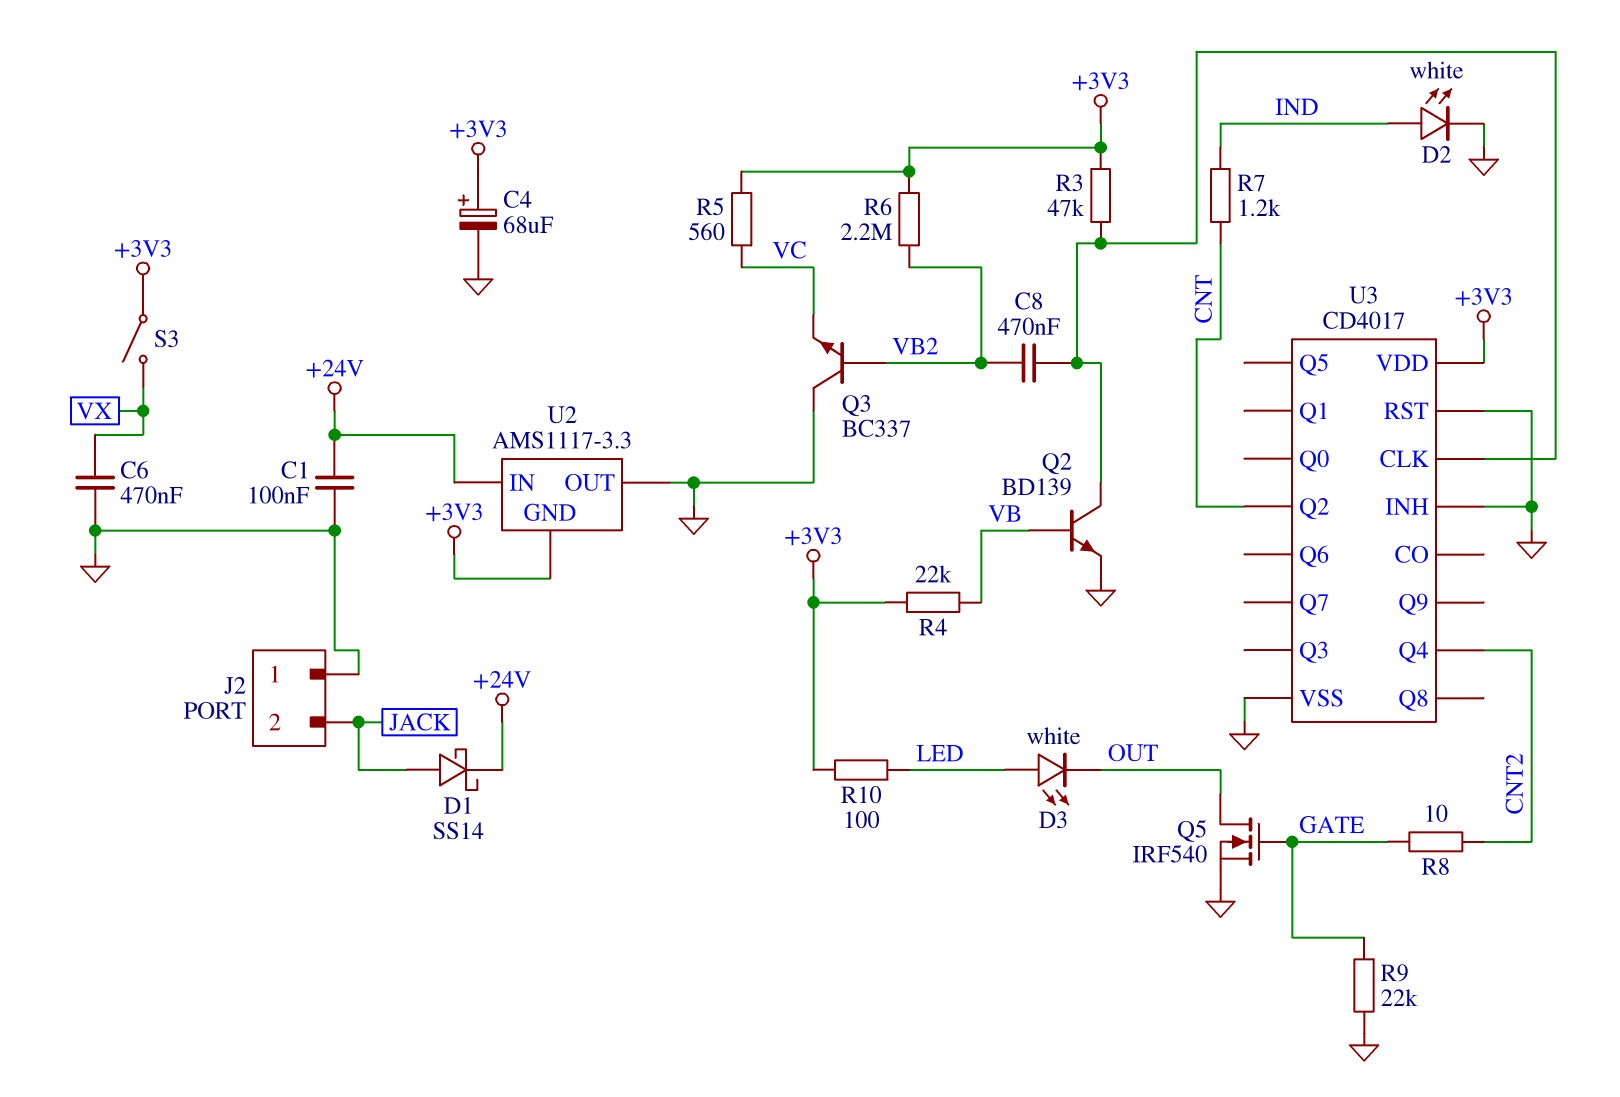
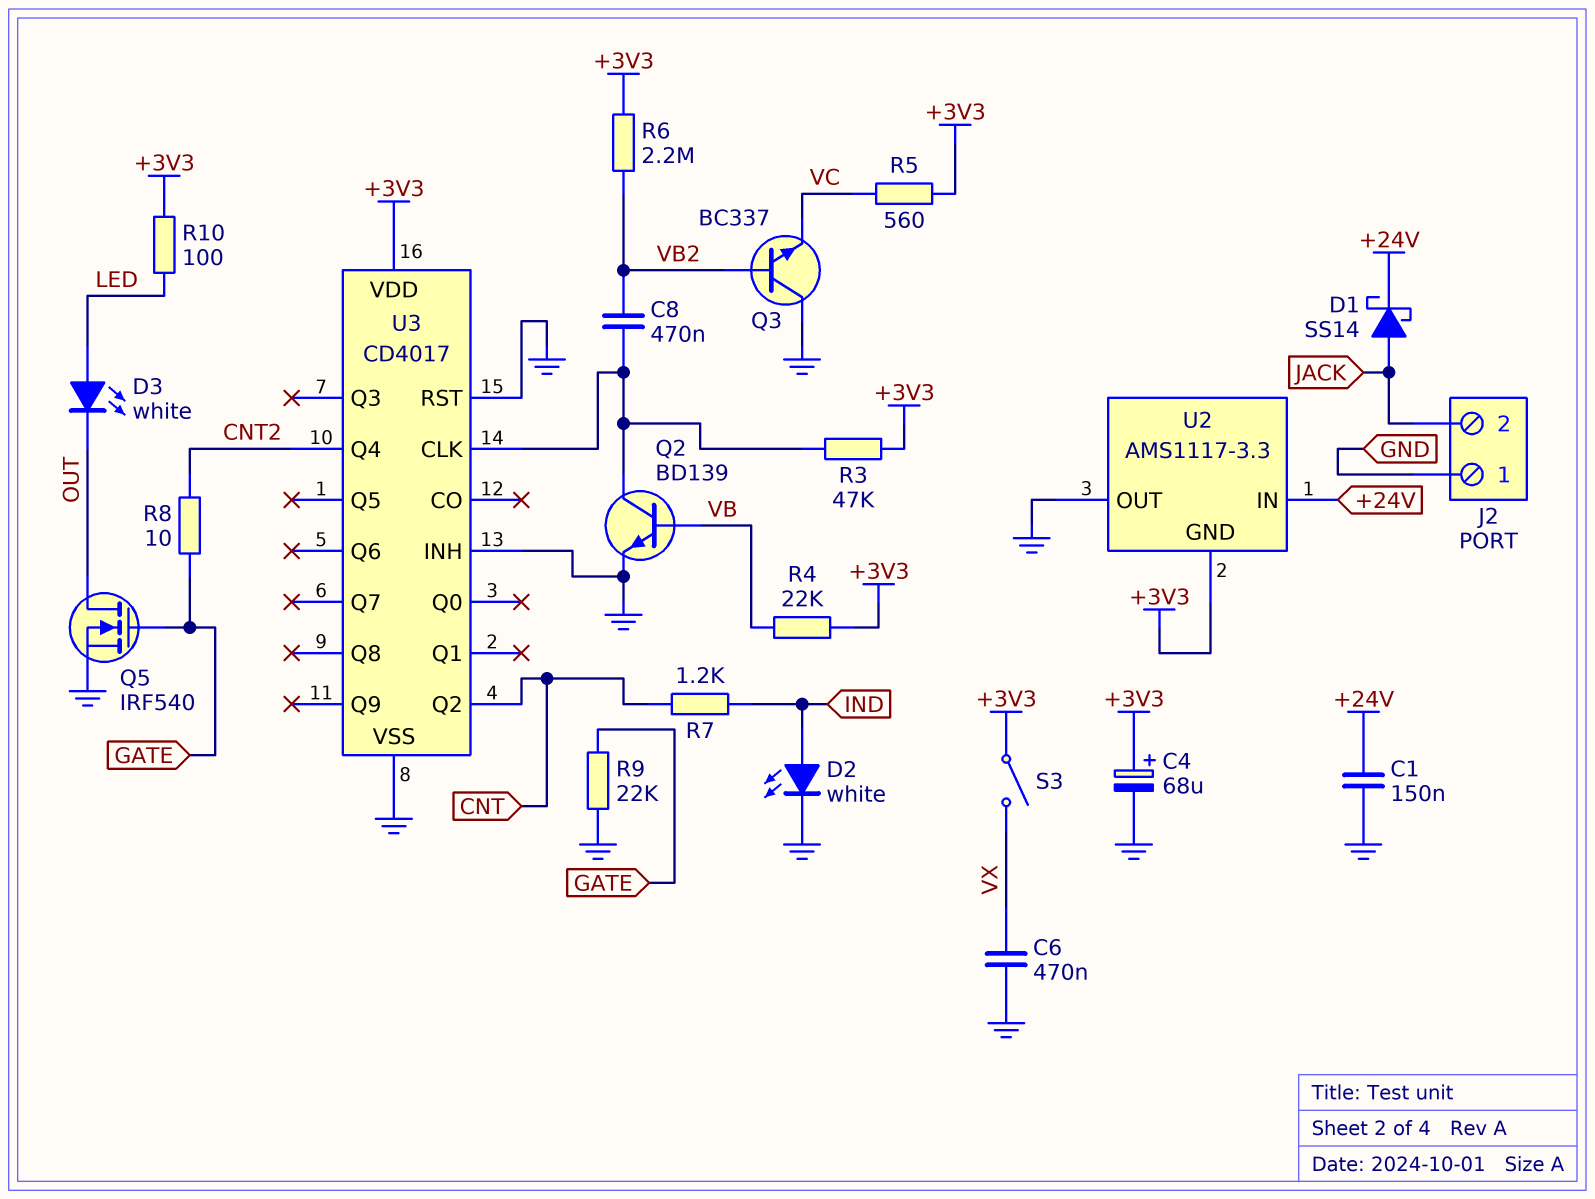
C1: 100nF (+24V, GND) -> 150nF (+24V, GND)

